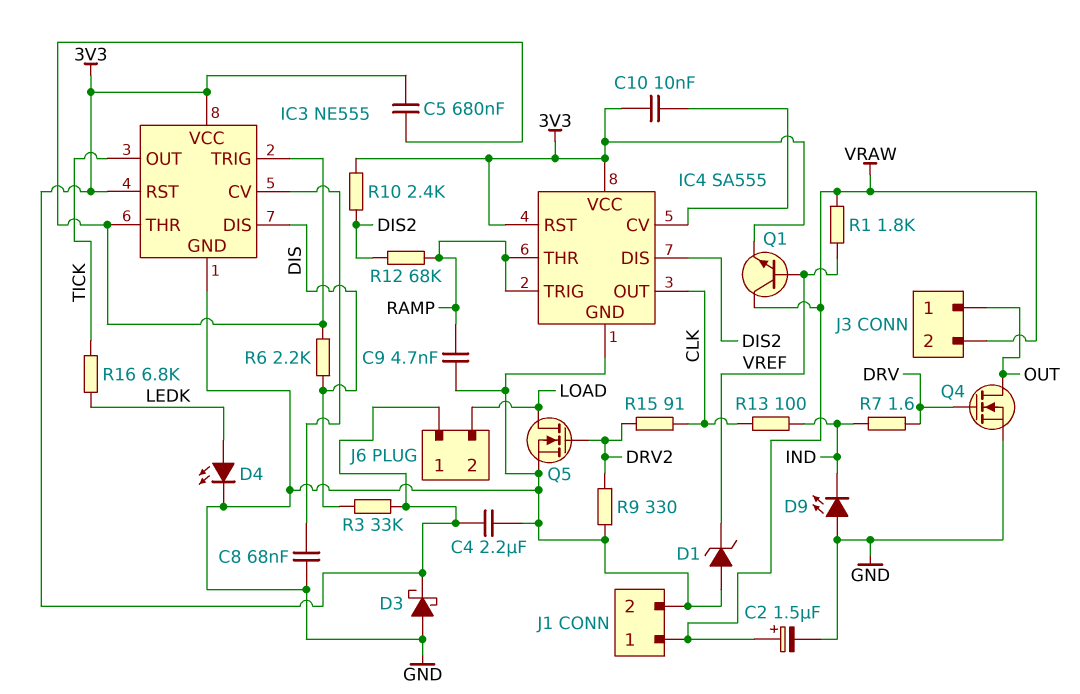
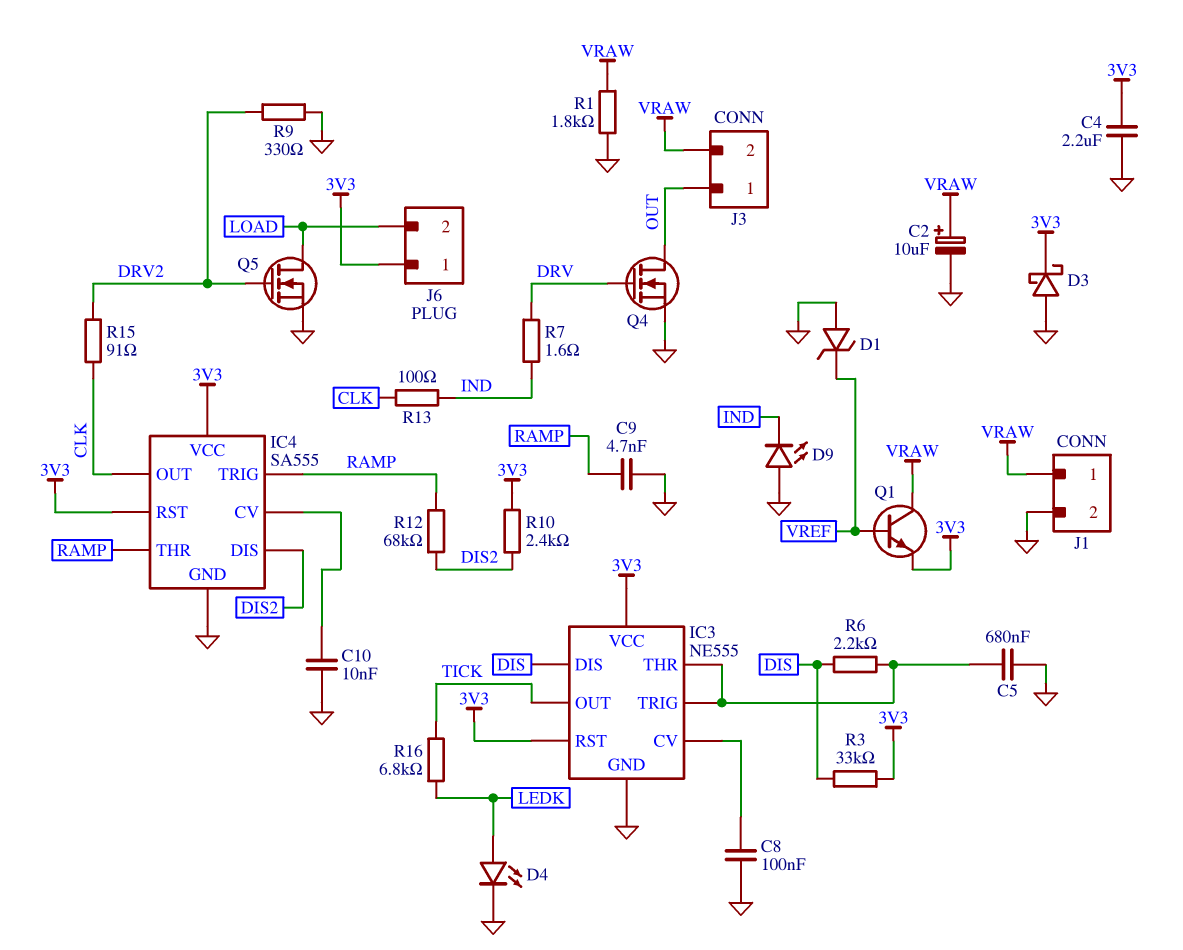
C2: 1.5uF (plus VRAW, minus GND) -> 10uF (plus VRAW, minus GND)
C5: 680nF (3V3, IC3/THR) -> 680nF (GND, IC3/THR)
C8: 68nF (GND, IC3/CV) -> 100nF (GND, IC3/CV)
C10: 10nF (3V3, IC4/CV) -> 10nF (GND, IC4/CV)
R1: 1.8k (VRAW, VREF) -> 1.8k (GND, VRAW)

